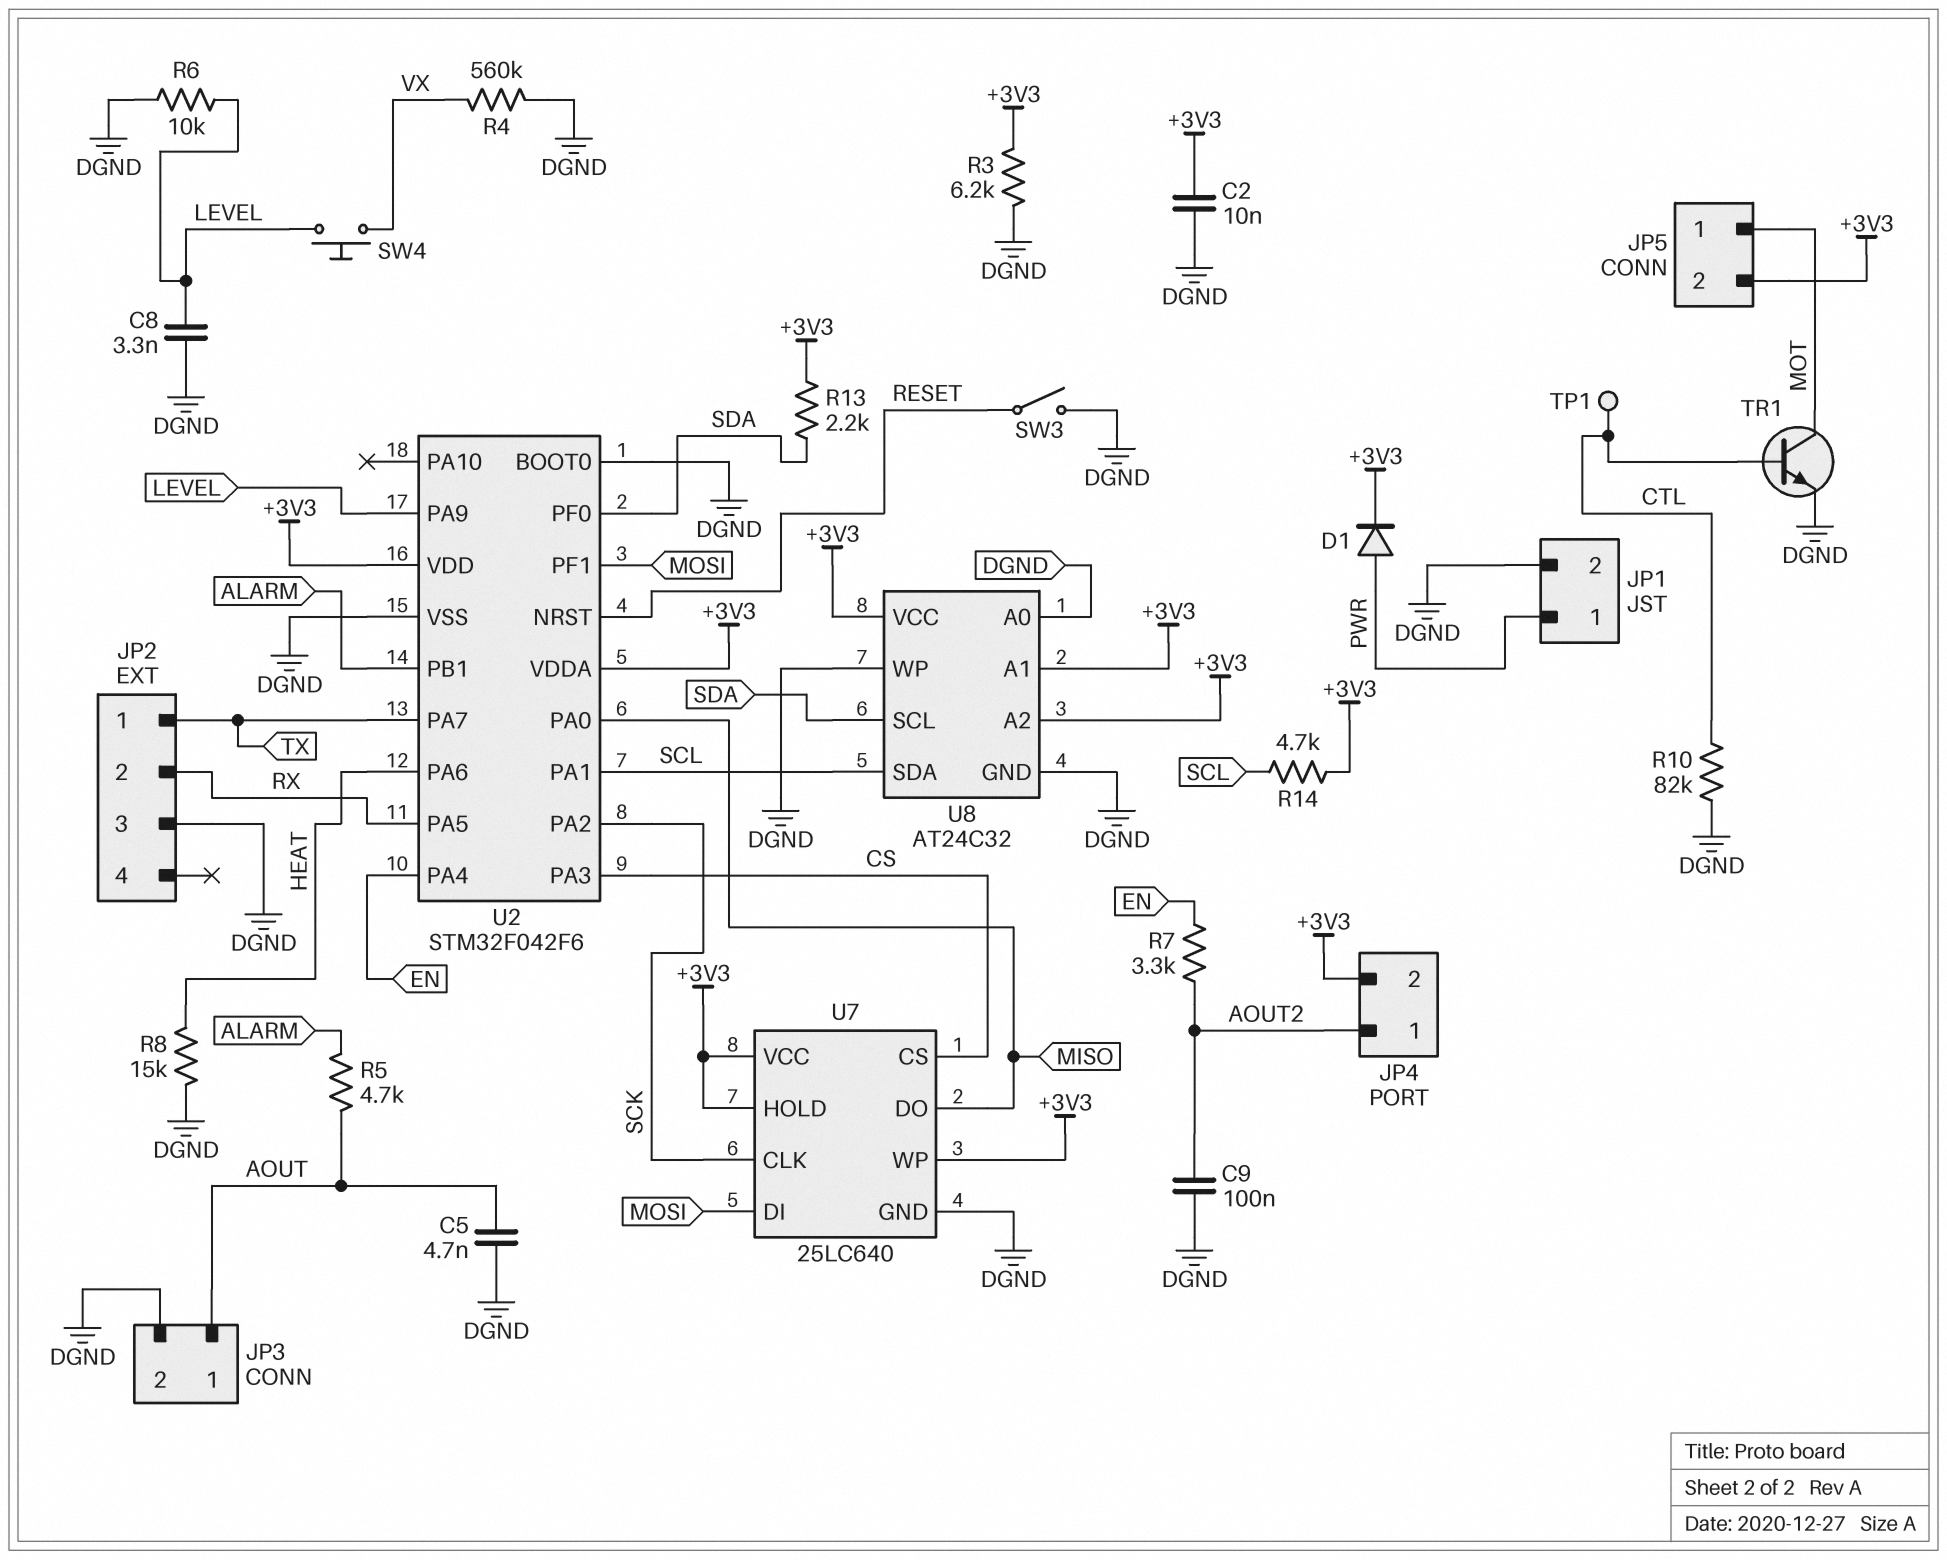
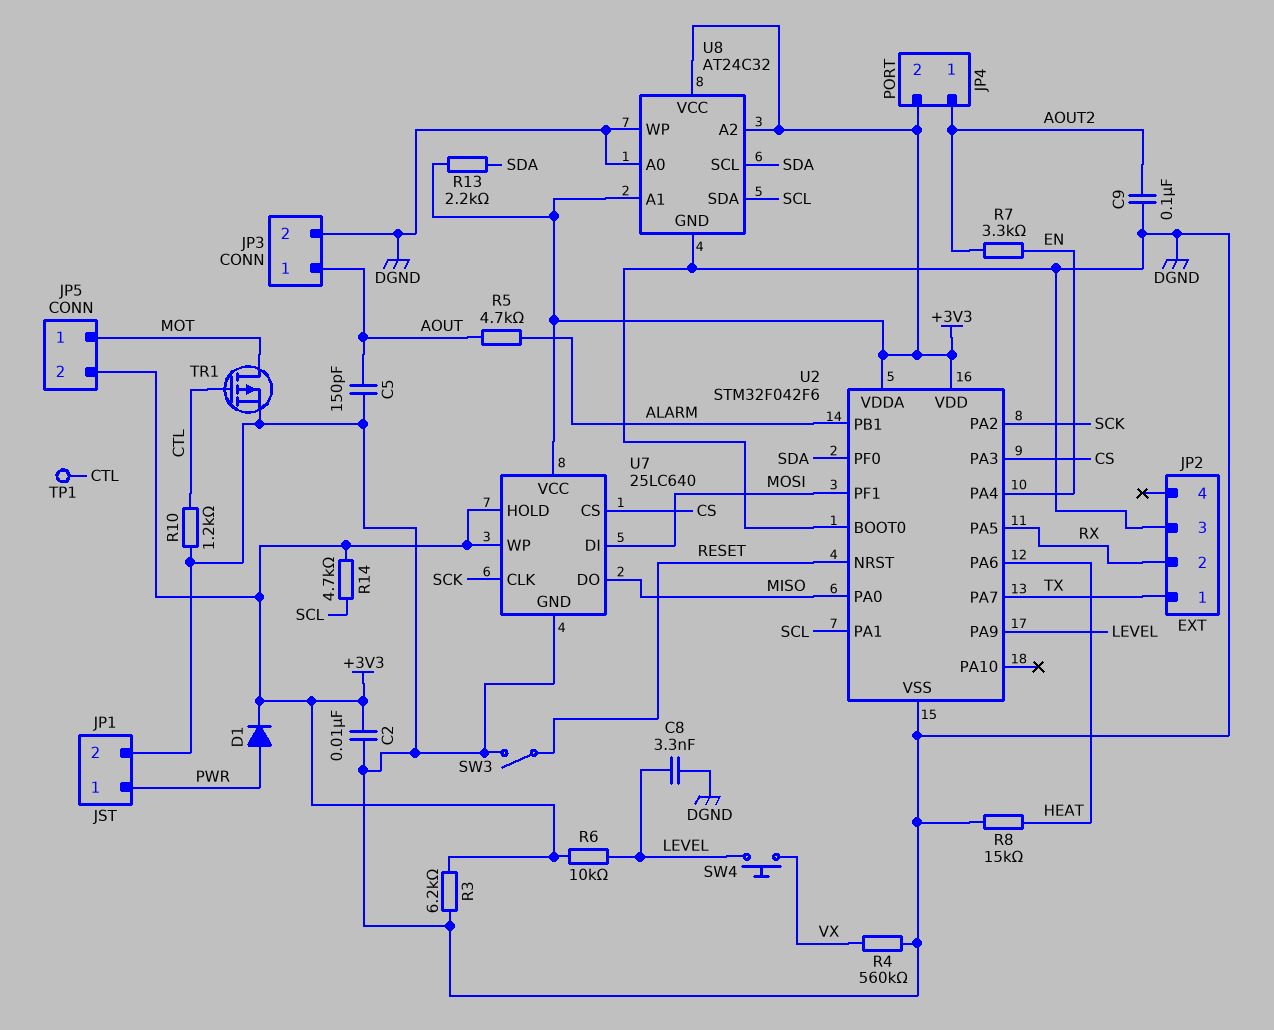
C5: 4.7nF (AOUT, DGND) -> 150pF (AOUT, DGND)
R6: 10k (DGND, LEVEL) -> 10k (+3V3, LEVEL)
R10: 82k (CTL, DGND) -> 1.2k (CTL, DGND)
TR1: NPN (B CTL, C MOT, E DGND) -> PMOS (G CTL, D MOT, S DGND)

